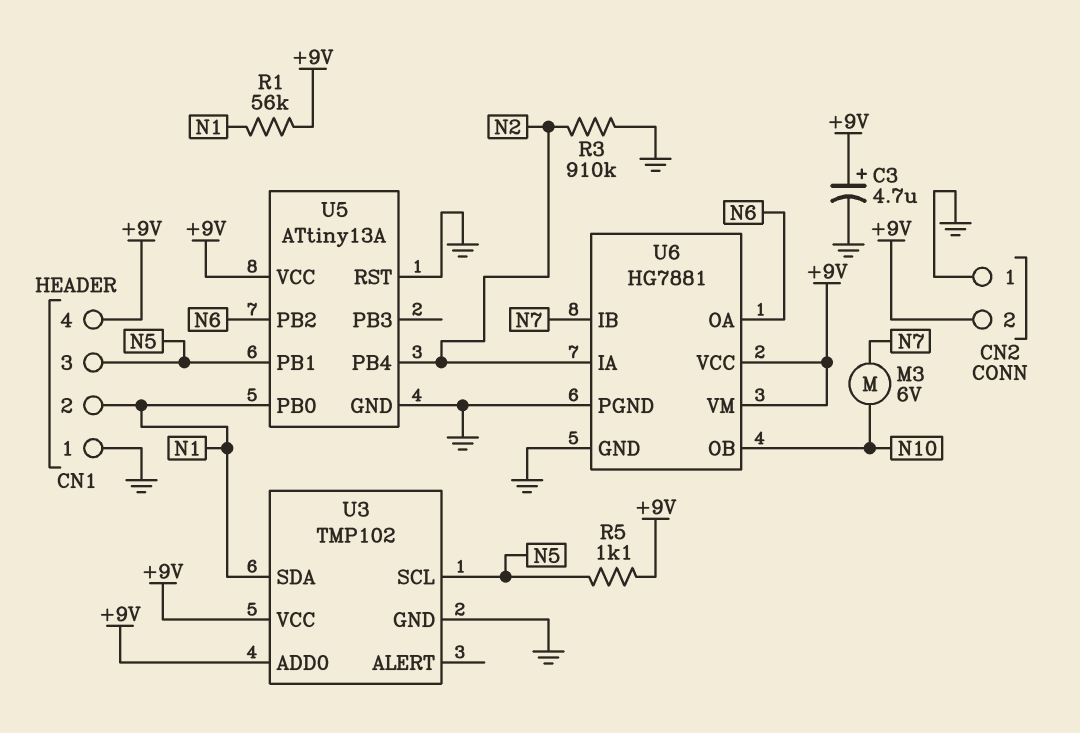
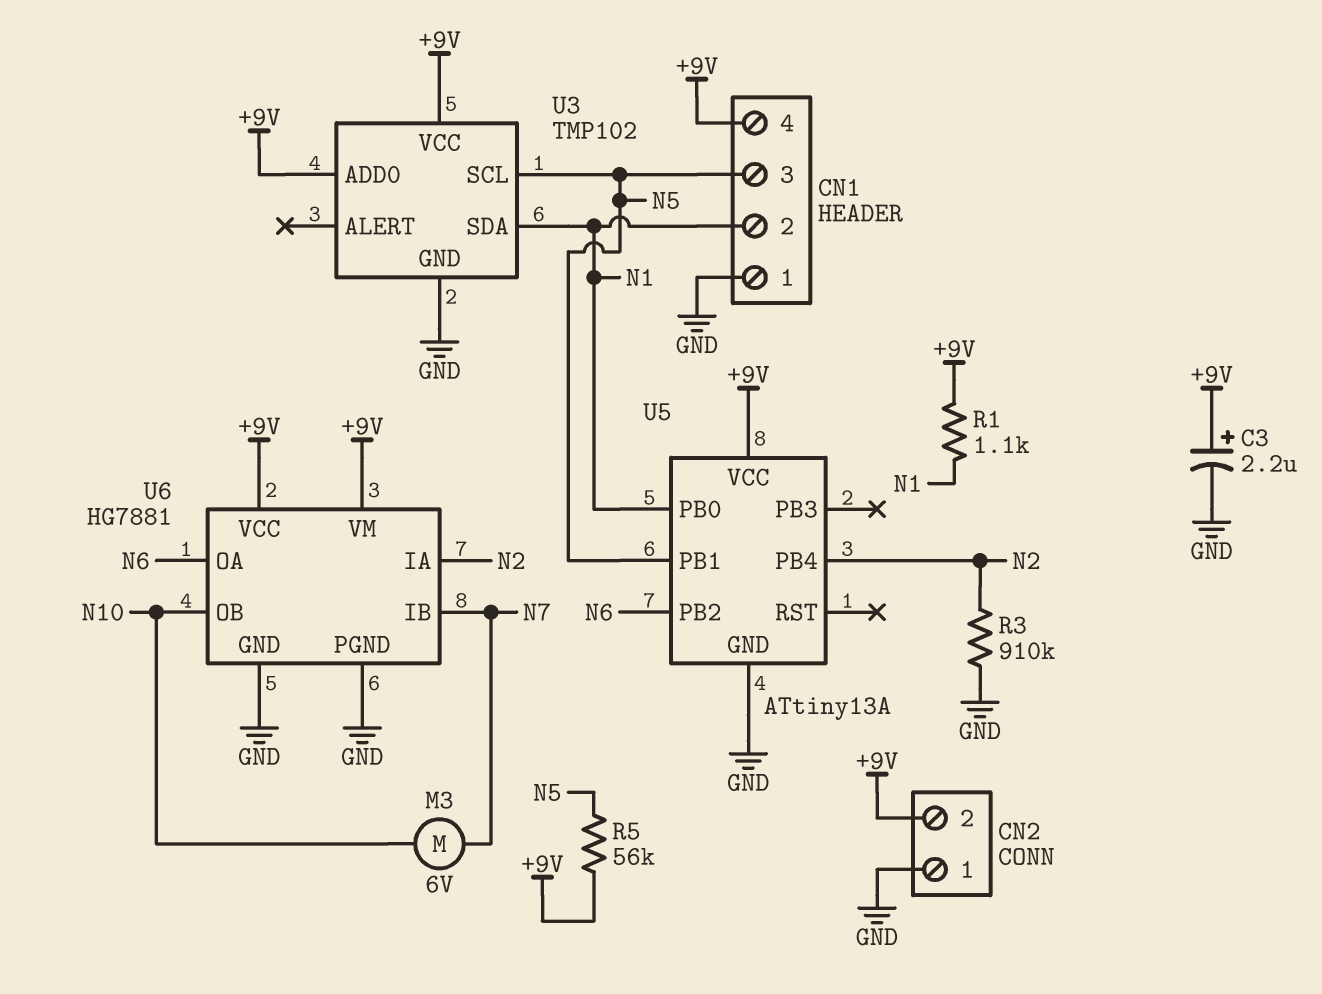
C3: 4.7uF (plus +9V, minus GND) -> 2.2uF (plus +9V, minus GND)
R1: 56k (+9V, N1) -> 1.1k (+9V, N1)
R5: 1.1k (+9V, N5) -> 56k (+9V, N5)
U5 pin RST: GND -> none

